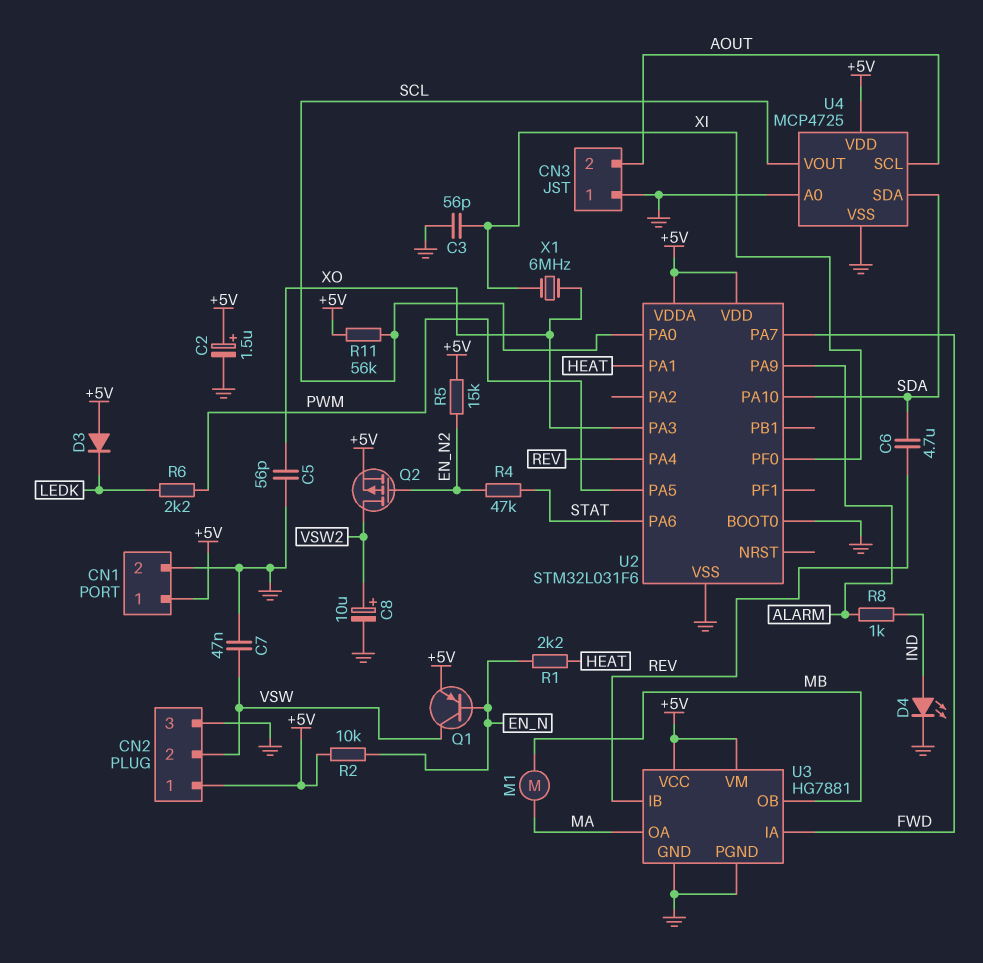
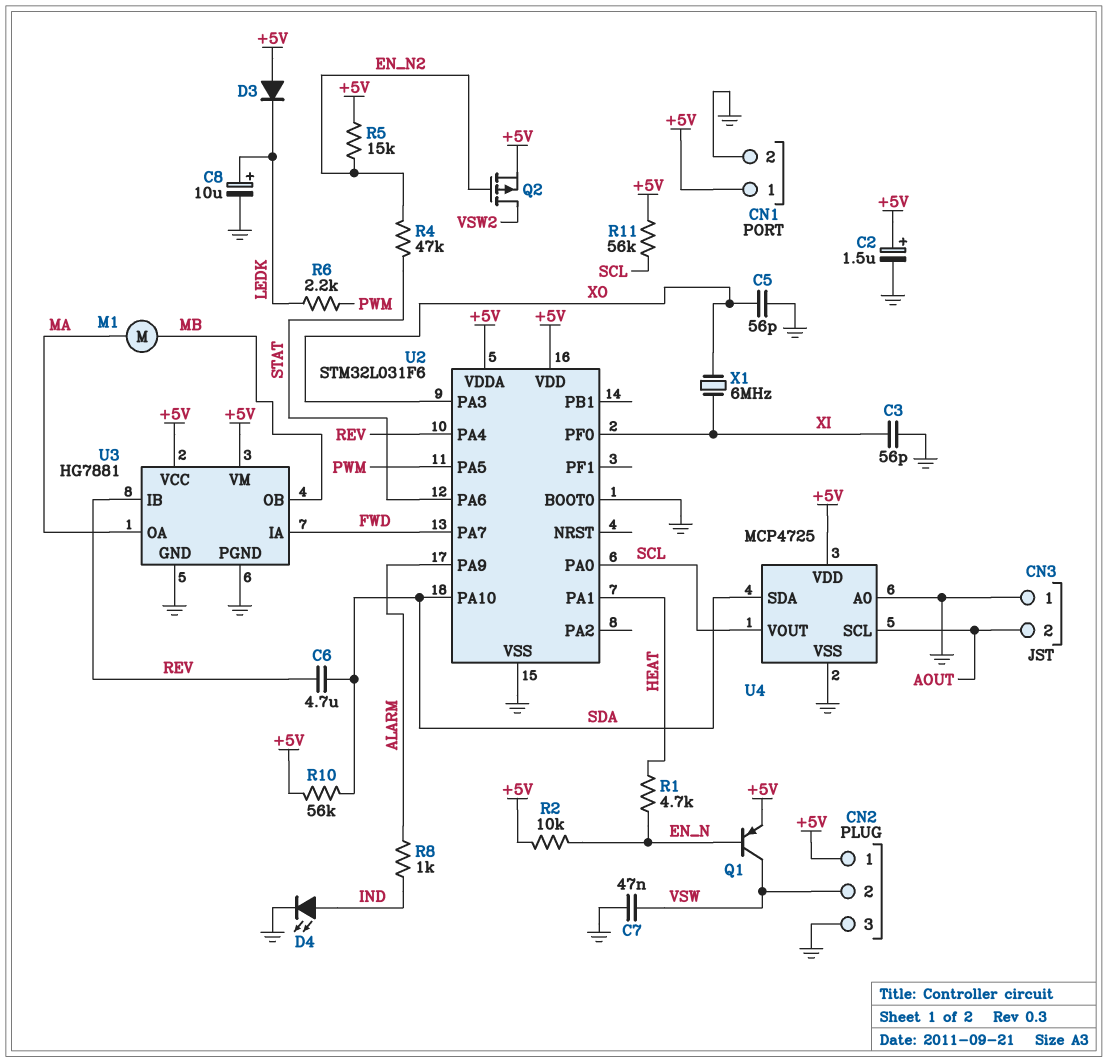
C8: 10uF (plus VSW2, minus GND) -> 10uF (plus LEDK, minus GND)
R1: 2.2k (EN_N, HEAT) -> 4.7k (EN_N, HEAT)
R10: none -> 56k (+5V, SDA)

